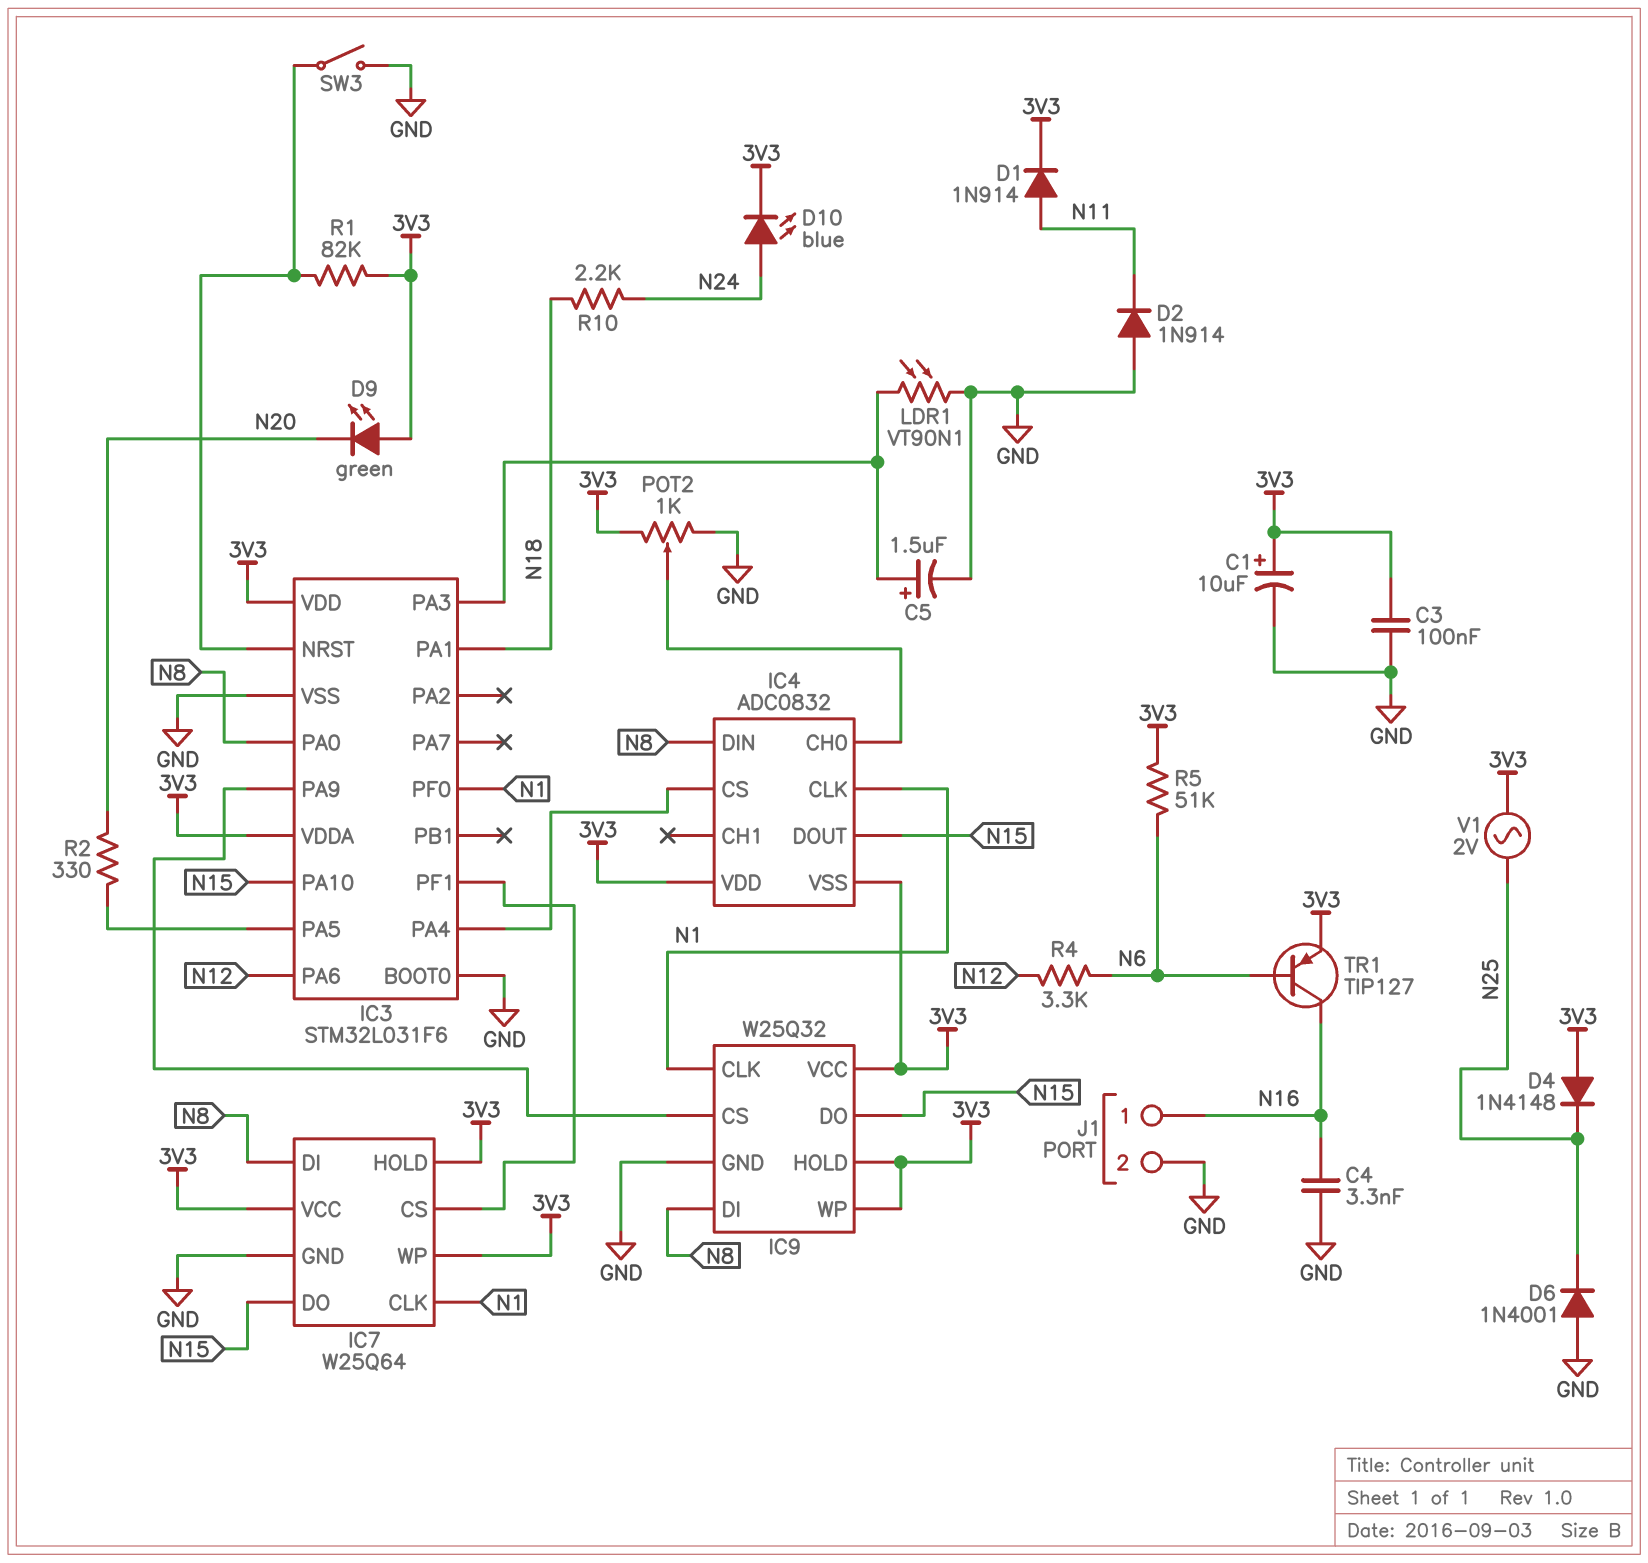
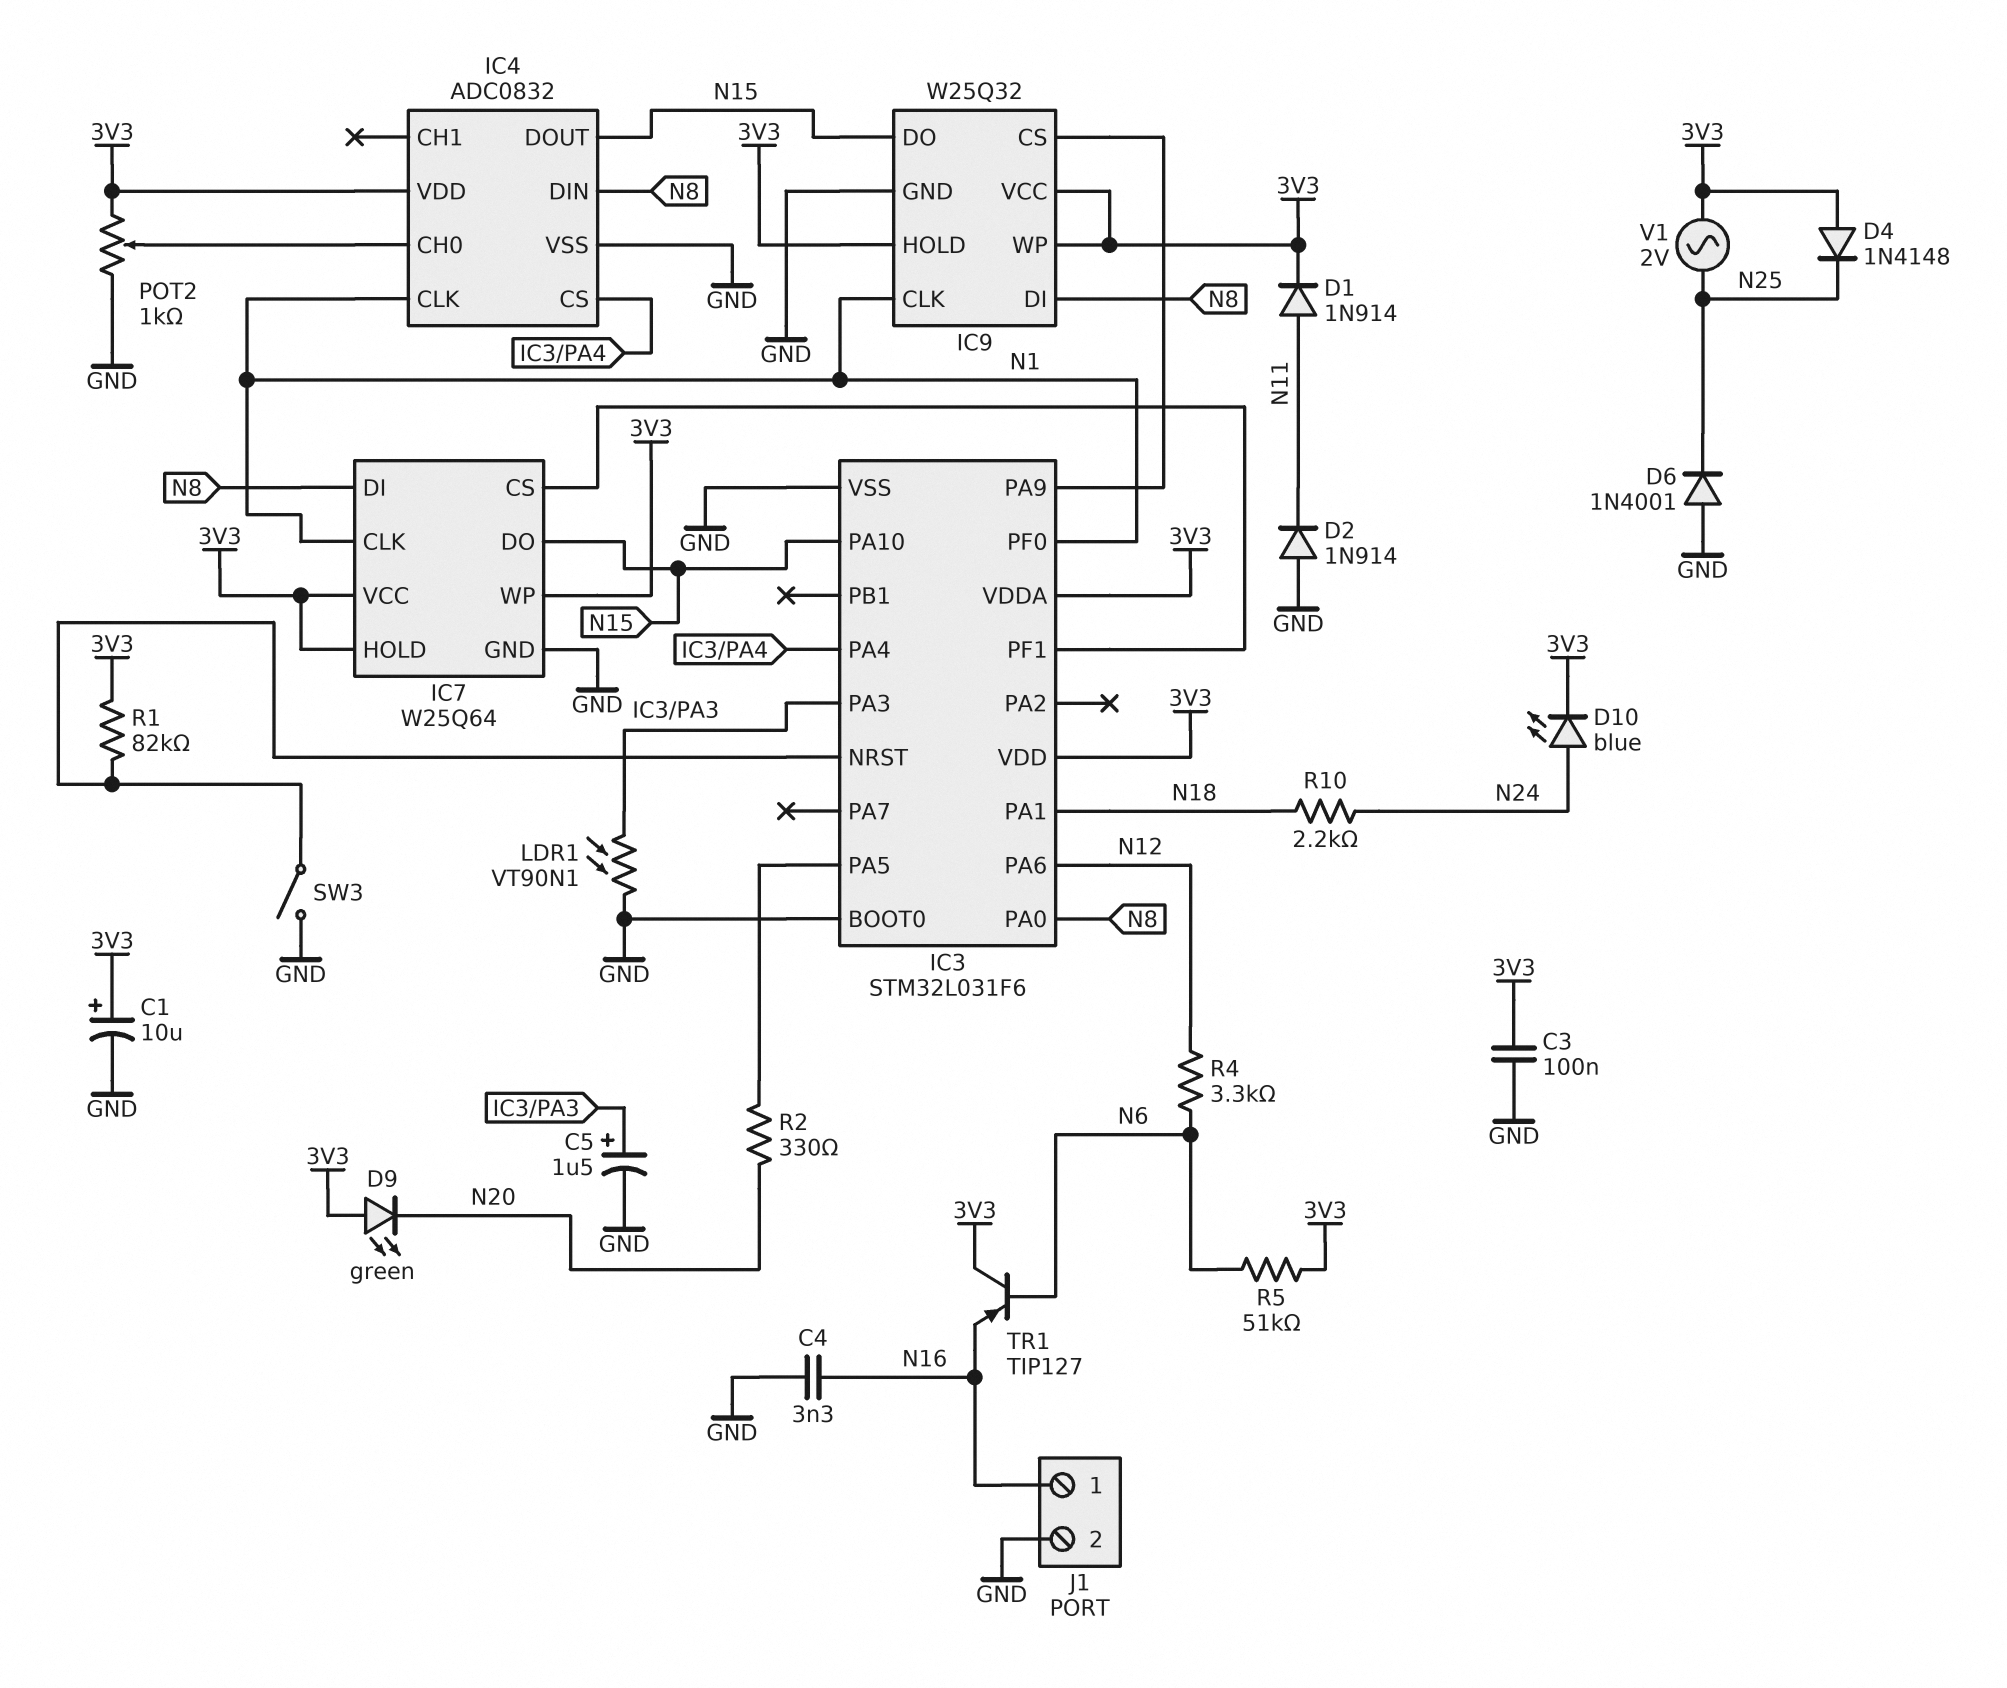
IC4 pin VSS: 3V3 -> GND
TR1: PNP TIP127 (B N6, C N16, E 3V3) -> PNP TIP127 (B N6, C 3V3, E N16)

